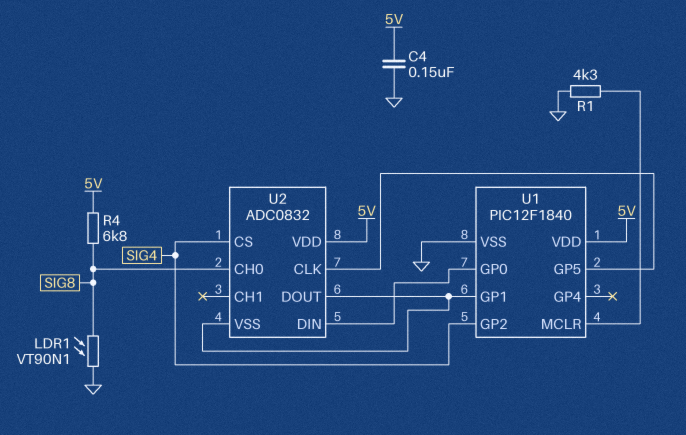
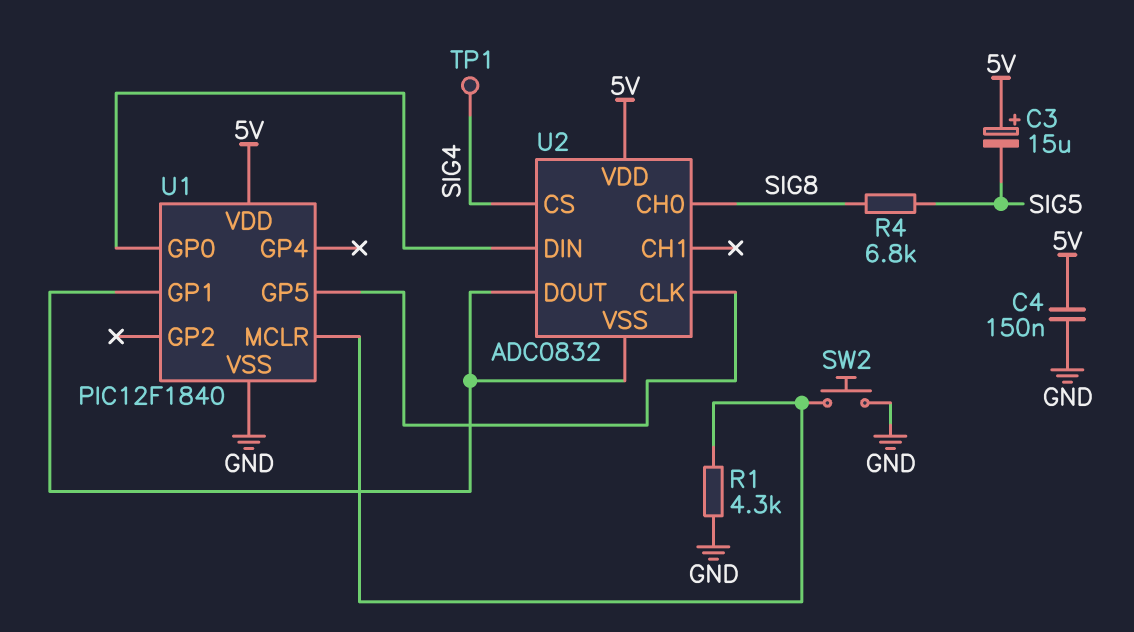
C3: none -> 15uF (plus 5V, minus SIG5)
LDR1: VT90N1 (GND, SIG8) -> none
R4: 6.8k (5V, SIG8) -> 6.8k (SIG5, SIG8)
SW2: none -> button (GND, U1/MCLR)
TP1: none -> test point (SIG4)
U1 pin GP2: SIG4 -> none

